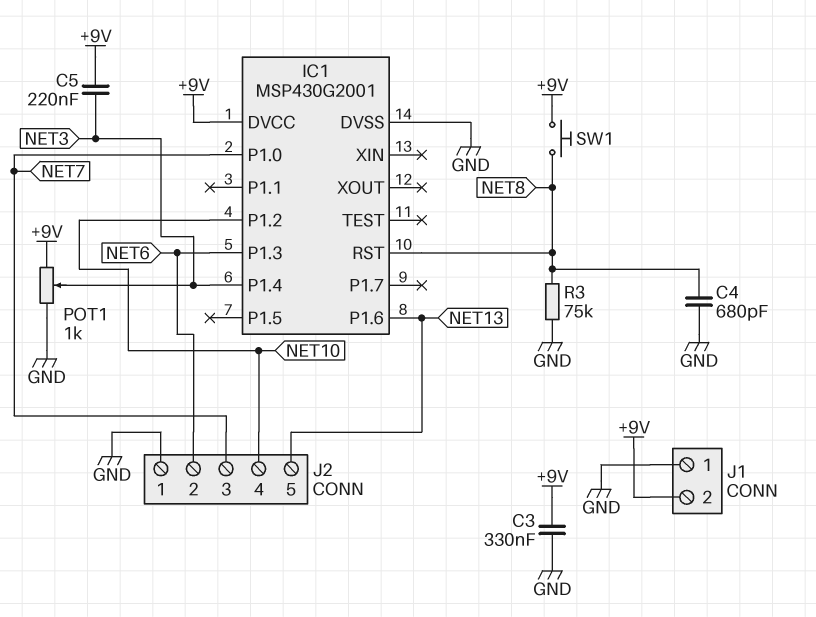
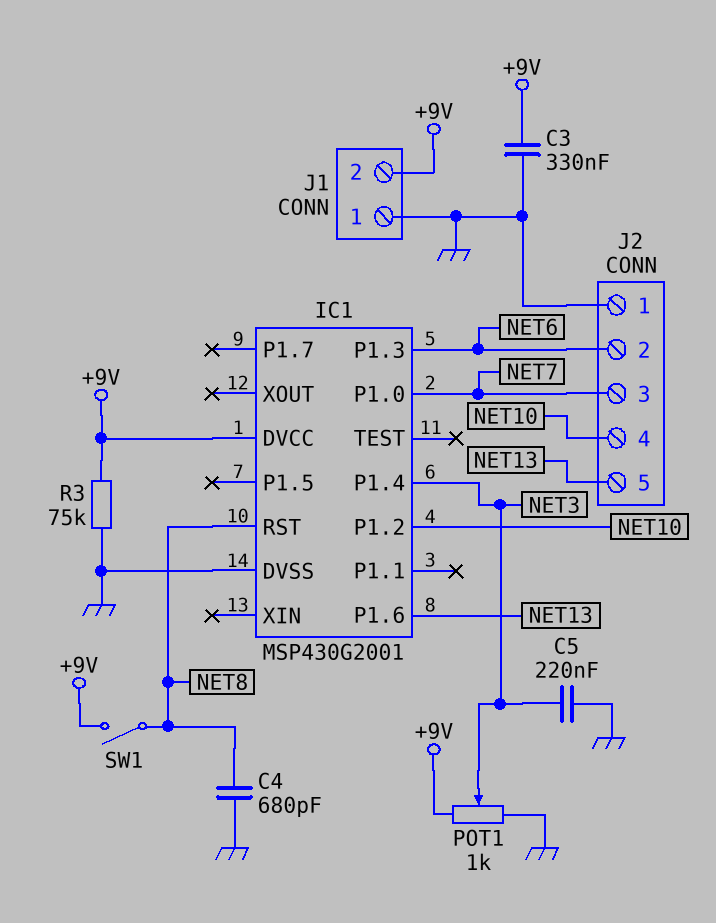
C5: 220nF (+9V, NET3) -> 220nF (GND, NET3)
R3: 75k (GND, NET8) -> 75k (+9V, GND)
SW1: button (+9V, NET8) -> switch (+9V, NET8)

